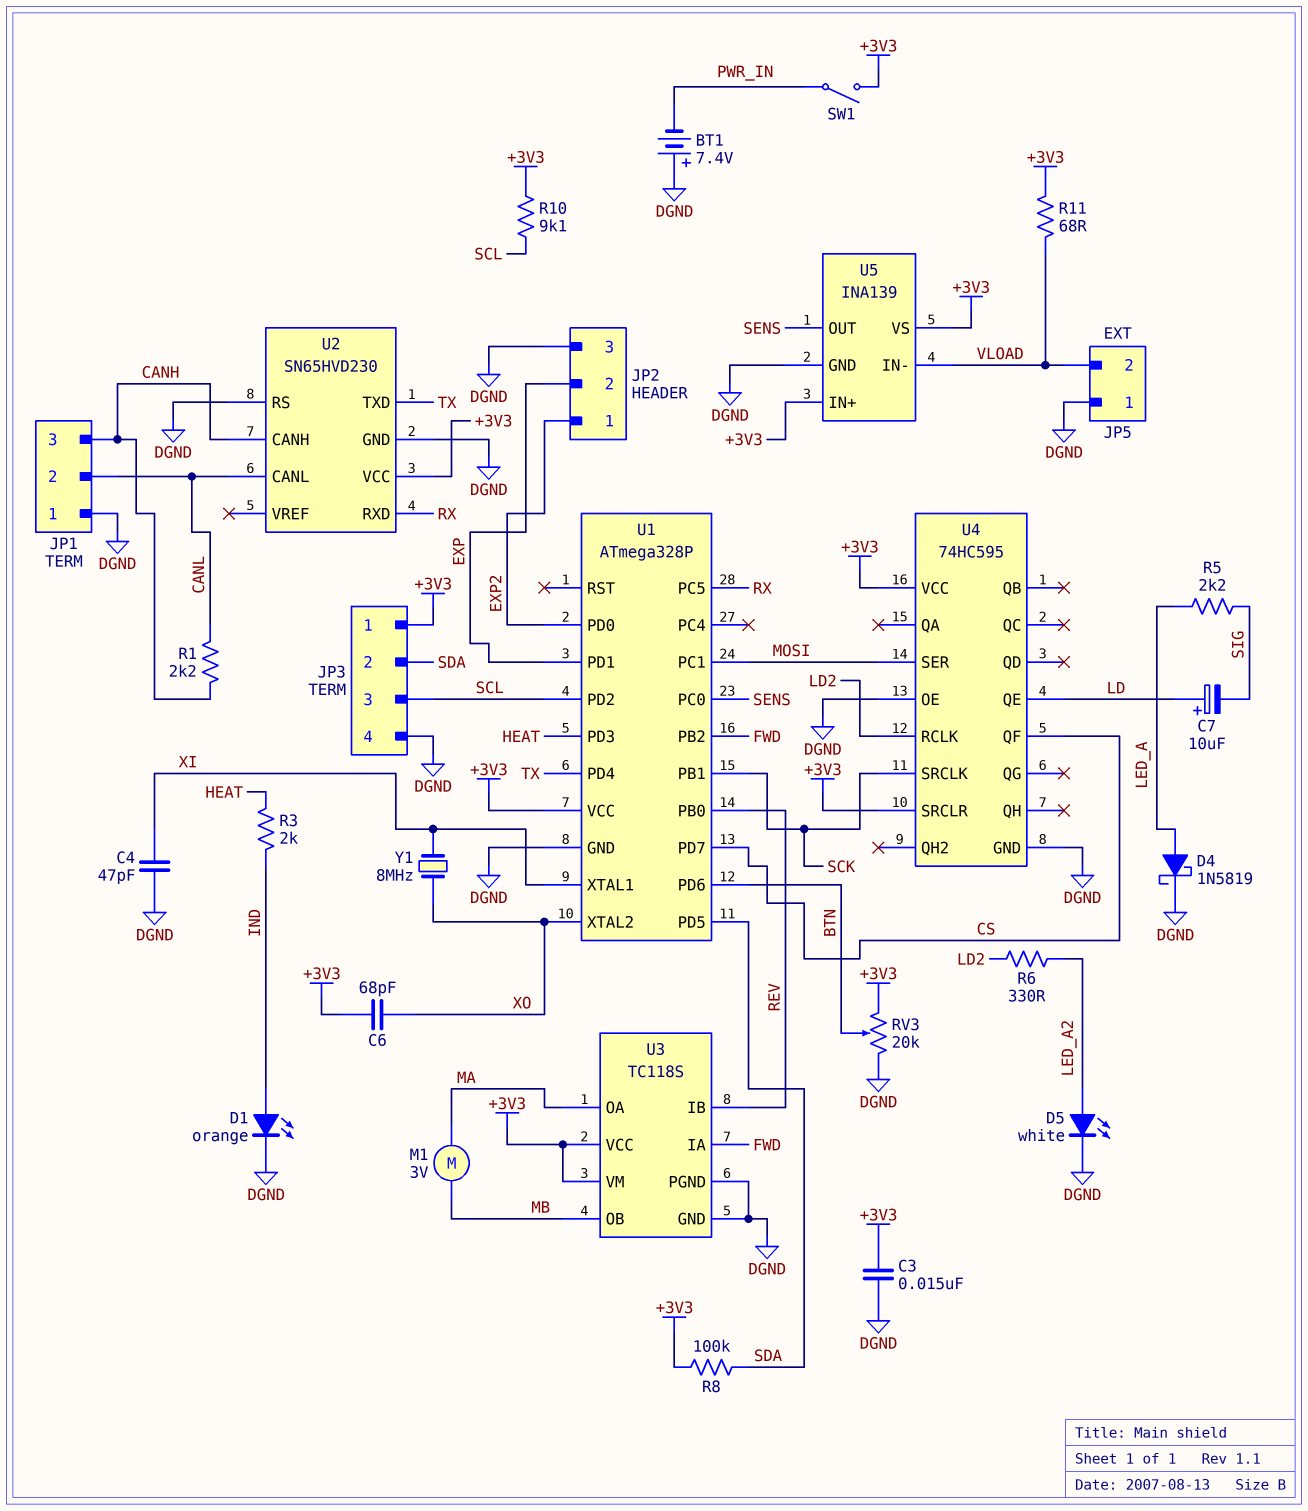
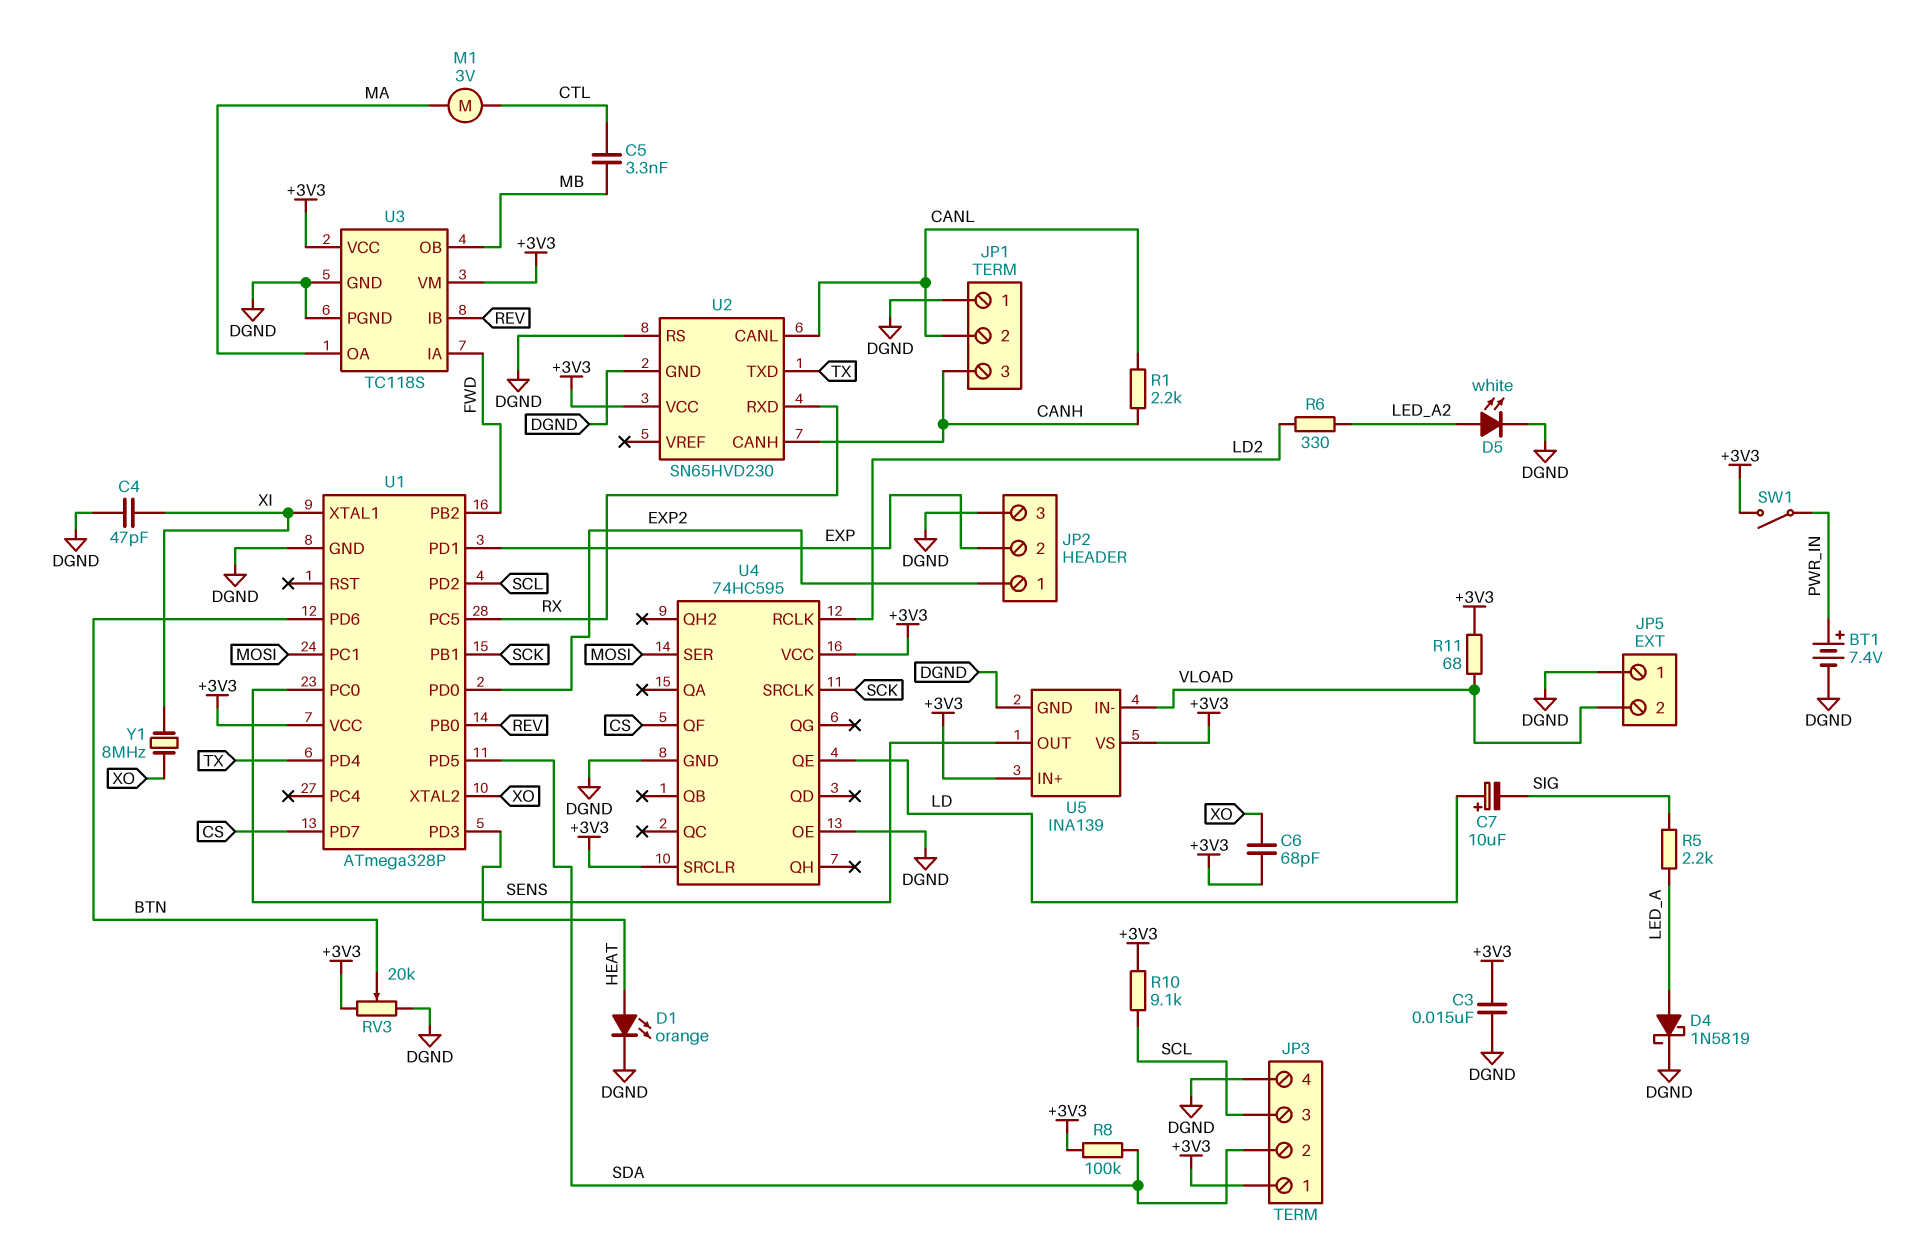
BT1: 7.4V (plus DGND, minus PWR_IN) -> 7.4V (plus PWR_IN, minus DGND)
C5: none -> 3.3nF (CTL, MB)
D1: LED orange (A IND, K DGND) -> LED orange (A HEAT, K DGND)
M1: motor 3V (MA, MB) -> motor 3V (CTL, MA)
R3: 2k (HEAT, IND) -> none

